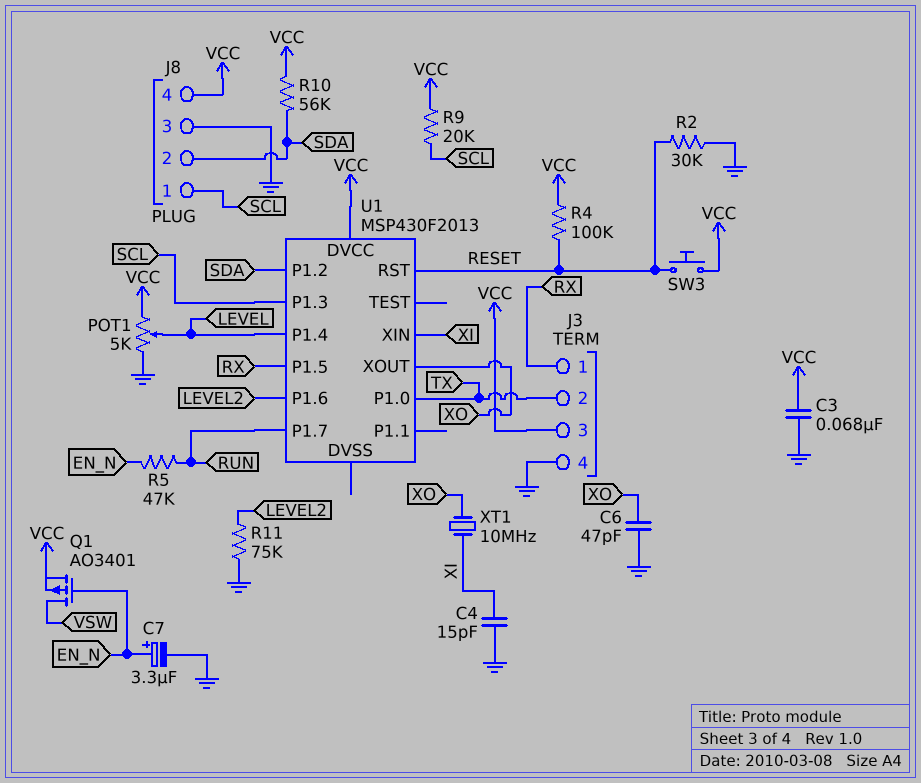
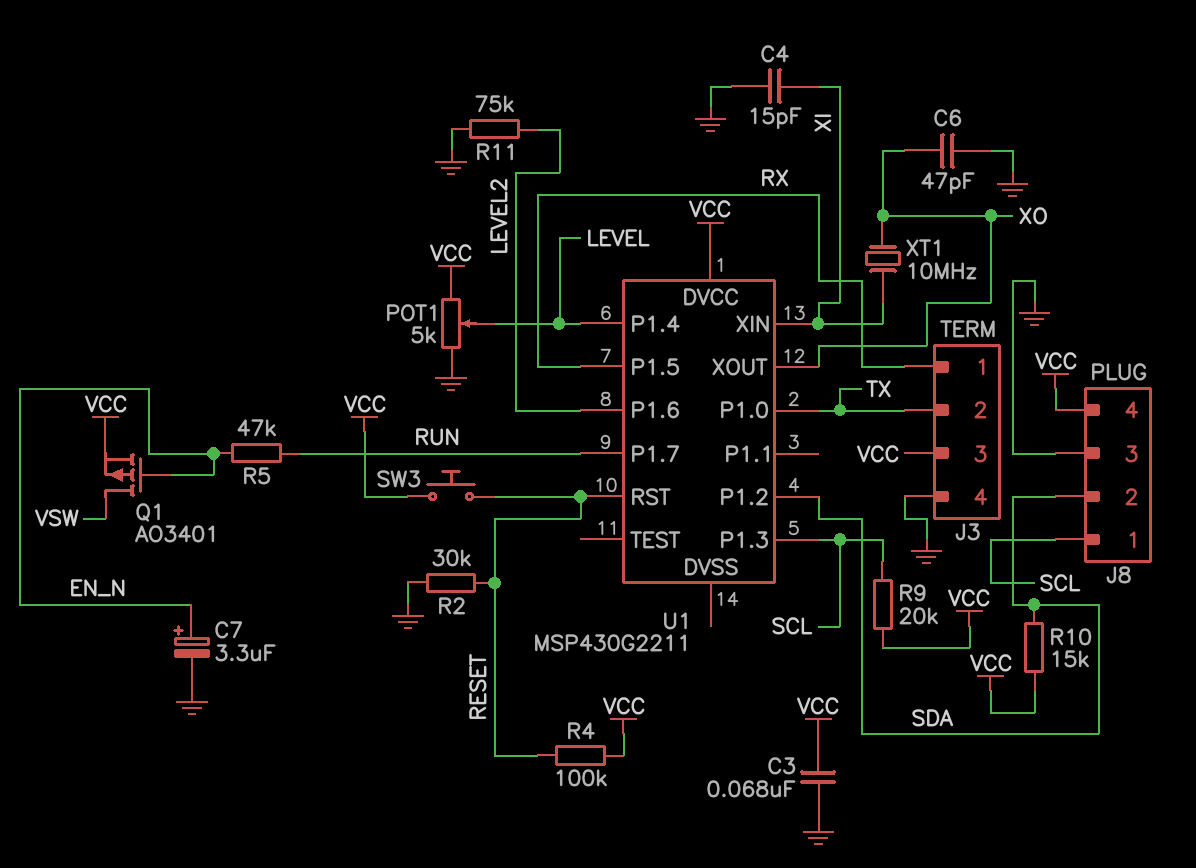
R10: 56k (SDA, VCC) -> 15k (SDA, VCC)
U1: MSP430F2013 -> MSP430G2211

